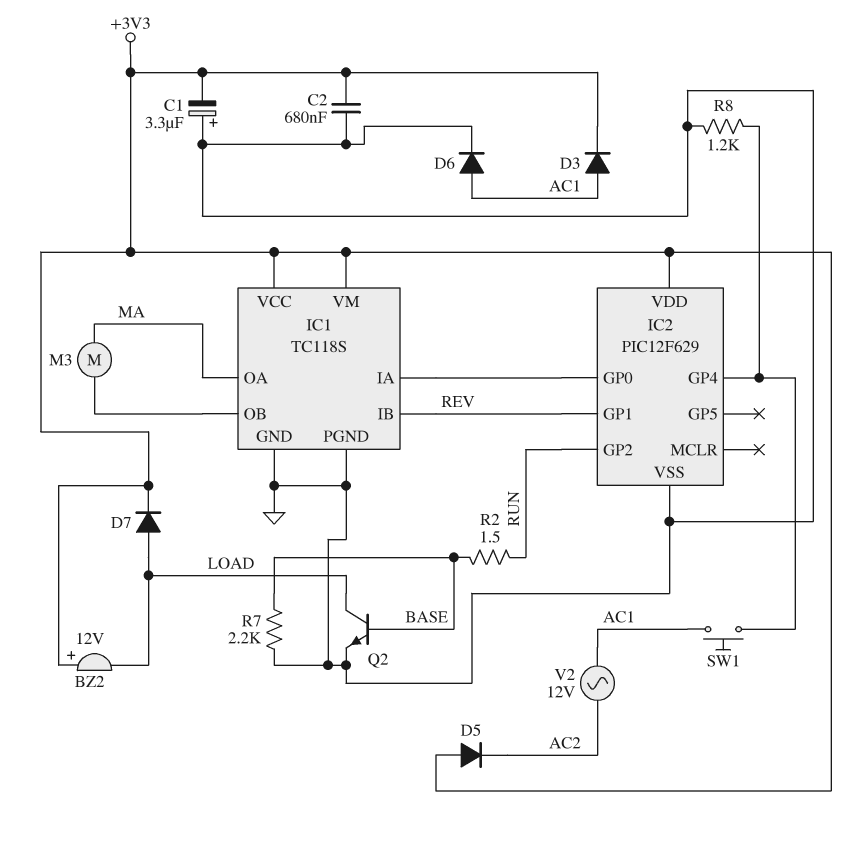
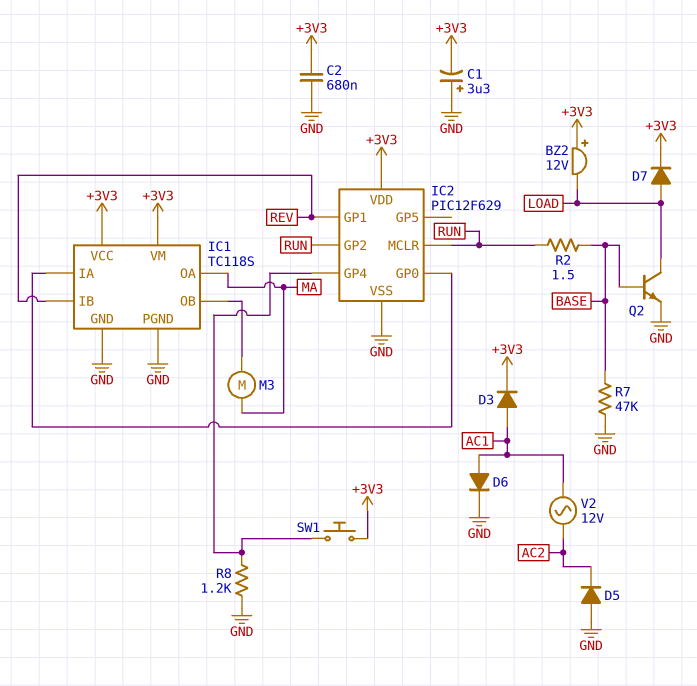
D5: diode (A +3V3, K AC2) -> diode (A GND, K AC2)
IC2 pin MCLR: none -> RUN
R7: 2.2k (BASE, GND) -> 47k (BASE, GND)
SW1: button (AC1, IC2/GP4) -> button (+3V3, IC2/GP4)

